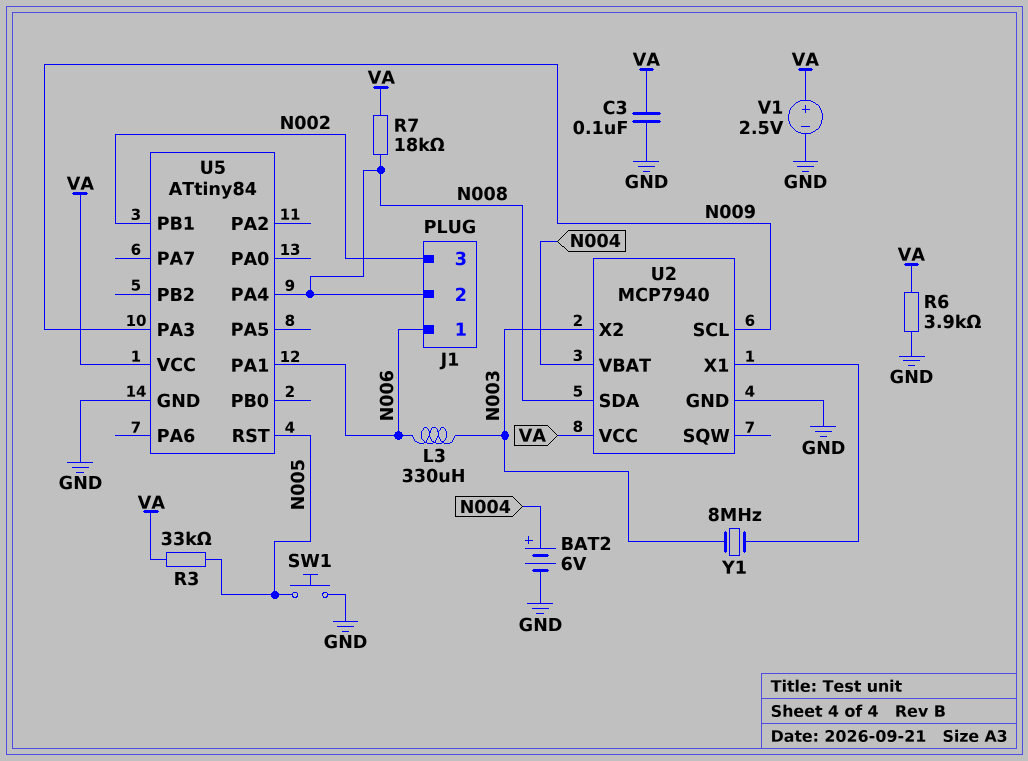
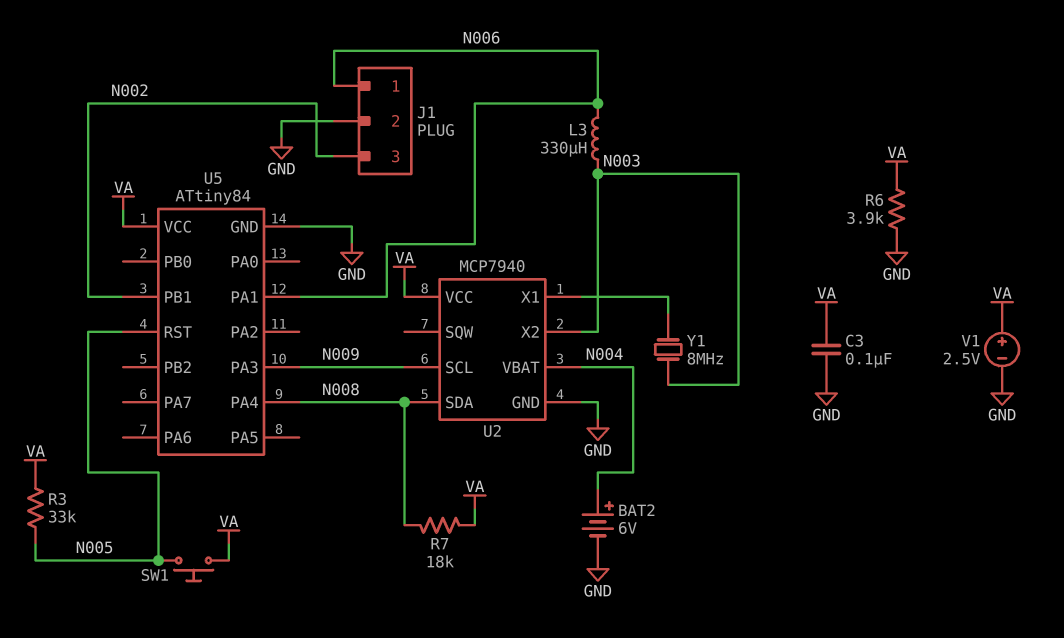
J1 pin 2: N008 -> GND
SW1: button (GND, N005) -> button (N005, VA)

